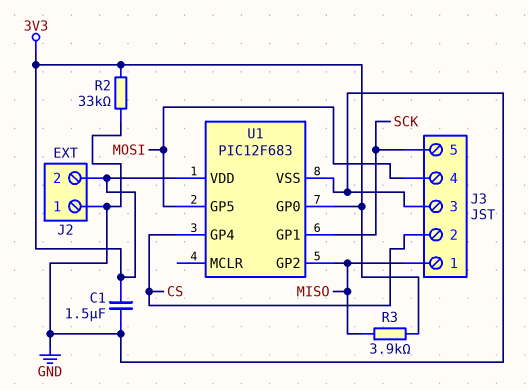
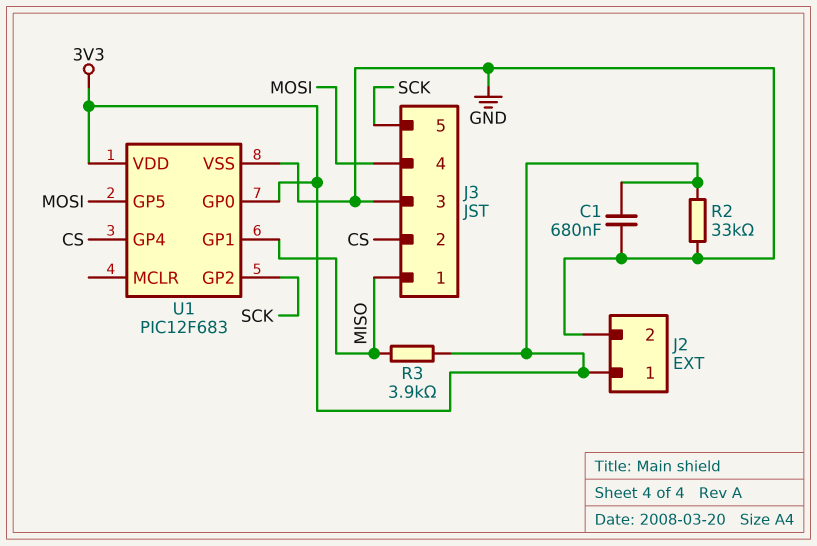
C1: 1.5uF (3V3, GND) -> 680nF (3V3, GND)
J2 pin 1: GND -> 3V3
J2 pin 2: 3V3 -> GND
U1 pin GP1: SCK -> MISO
U1 pin GP2: MISO -> SCK

